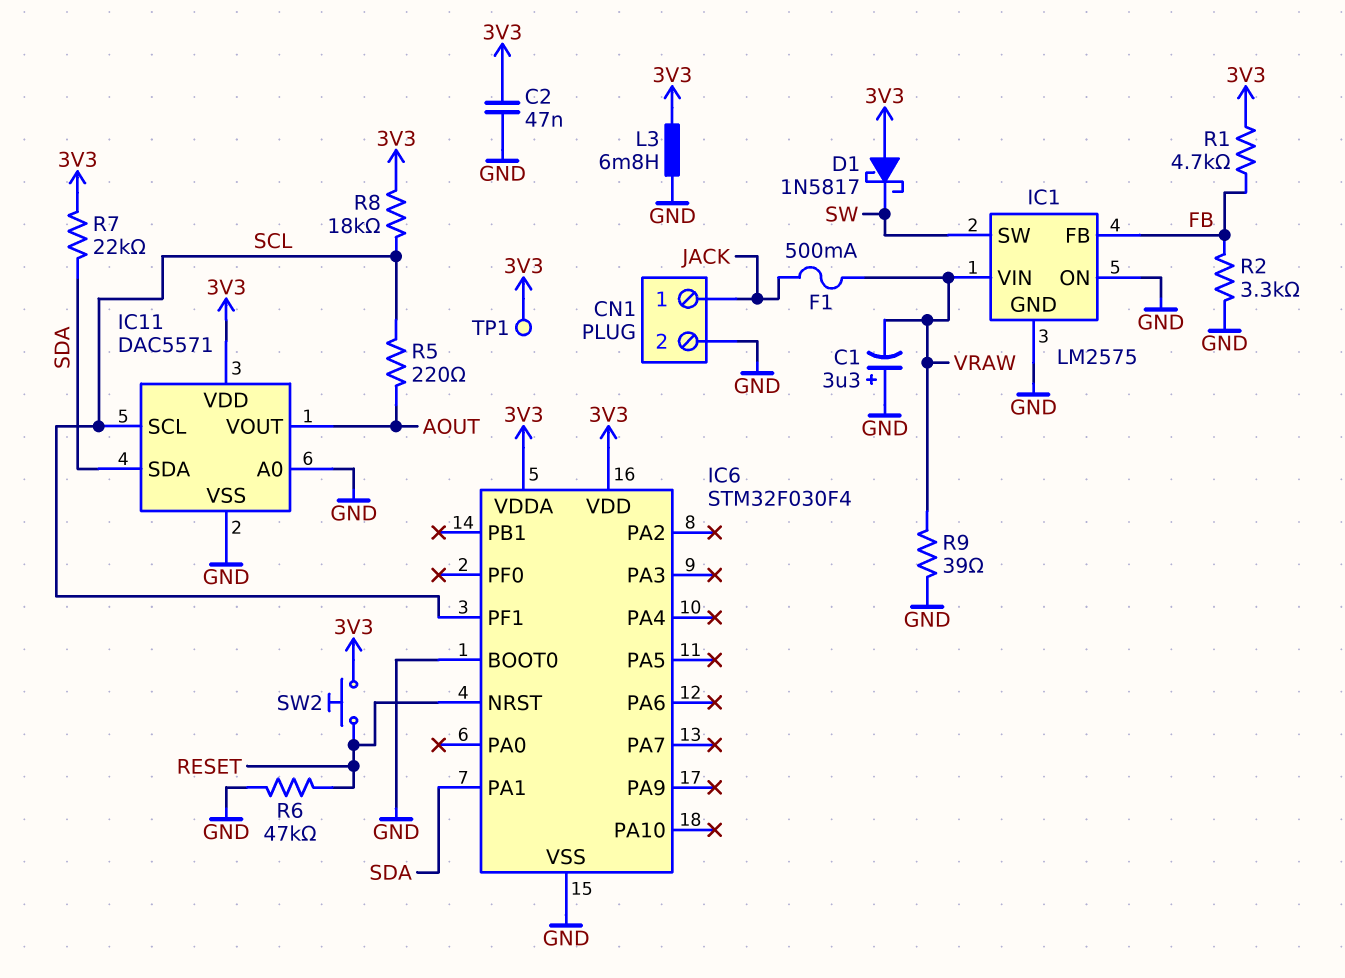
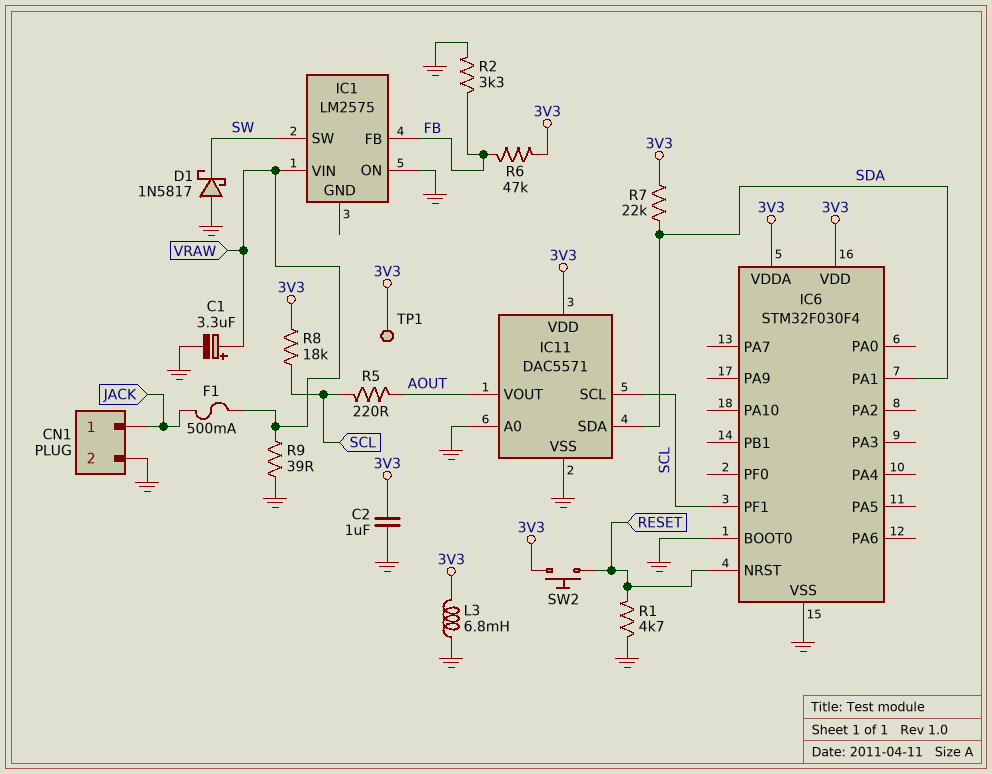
C1: 3.3uF (plus GND, minus VRAW) -> 3.3uF (plus VRAW, minus GND)
C2: 47nF (3V3, GND) -> 1uF (3V3, GND)
D1: schottky 1N5817 (A 3V3, K SW) -> schottky 1N5817 (A GND, K SW)
IC1 pin GND: GND -> none
R1: 4.7k (3V3, FB) -> 4.7k (GND, RESET)
R6: 47k (GND, RESET) -> 47k (3V3, FB)

